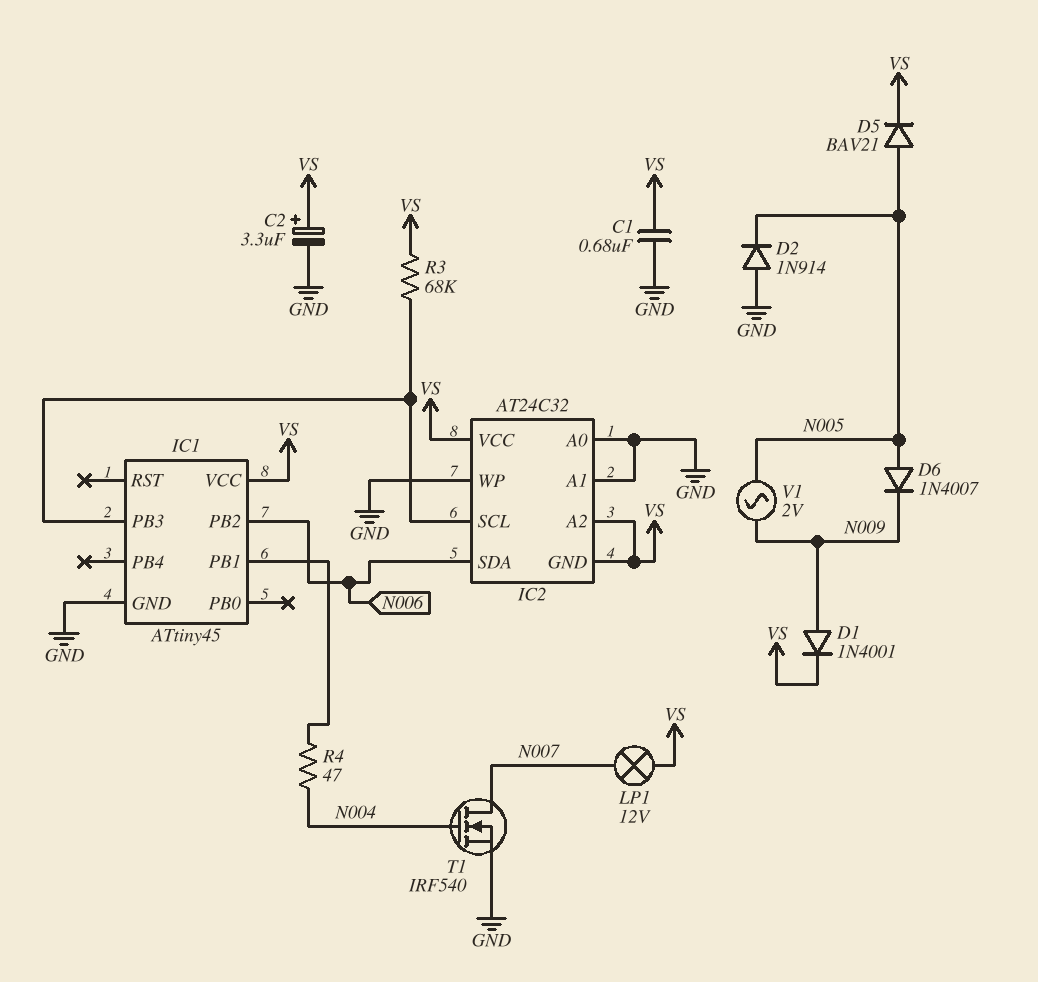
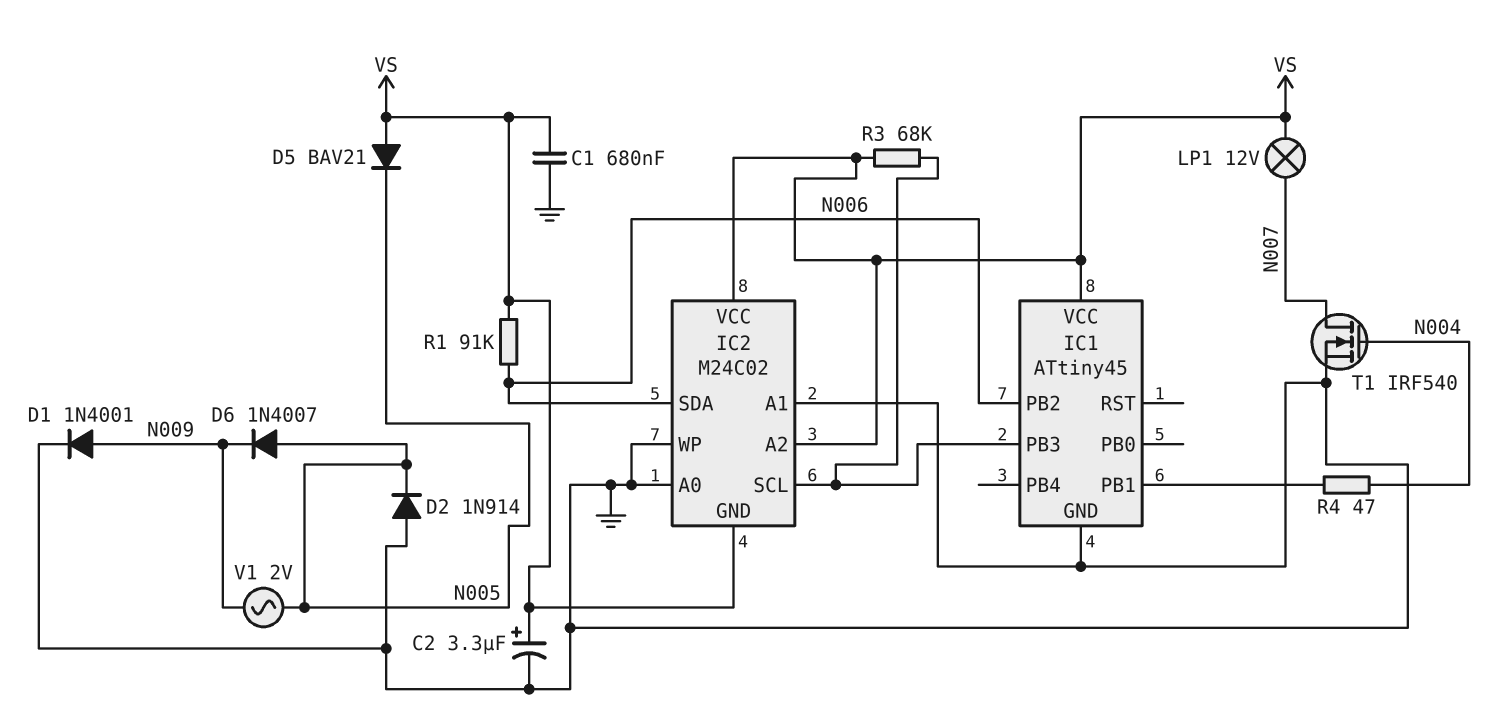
D1: diode 1N4001 (A N009, K VS) -> diode 1N4001 (A N009, K GND)
D5: diode BAV21 (A N005, K VS) -> diode BAV21 (A VS, K N005)
IC2: AT24C32 -> M24C02
R1: none -> 91k (N006, VS)

